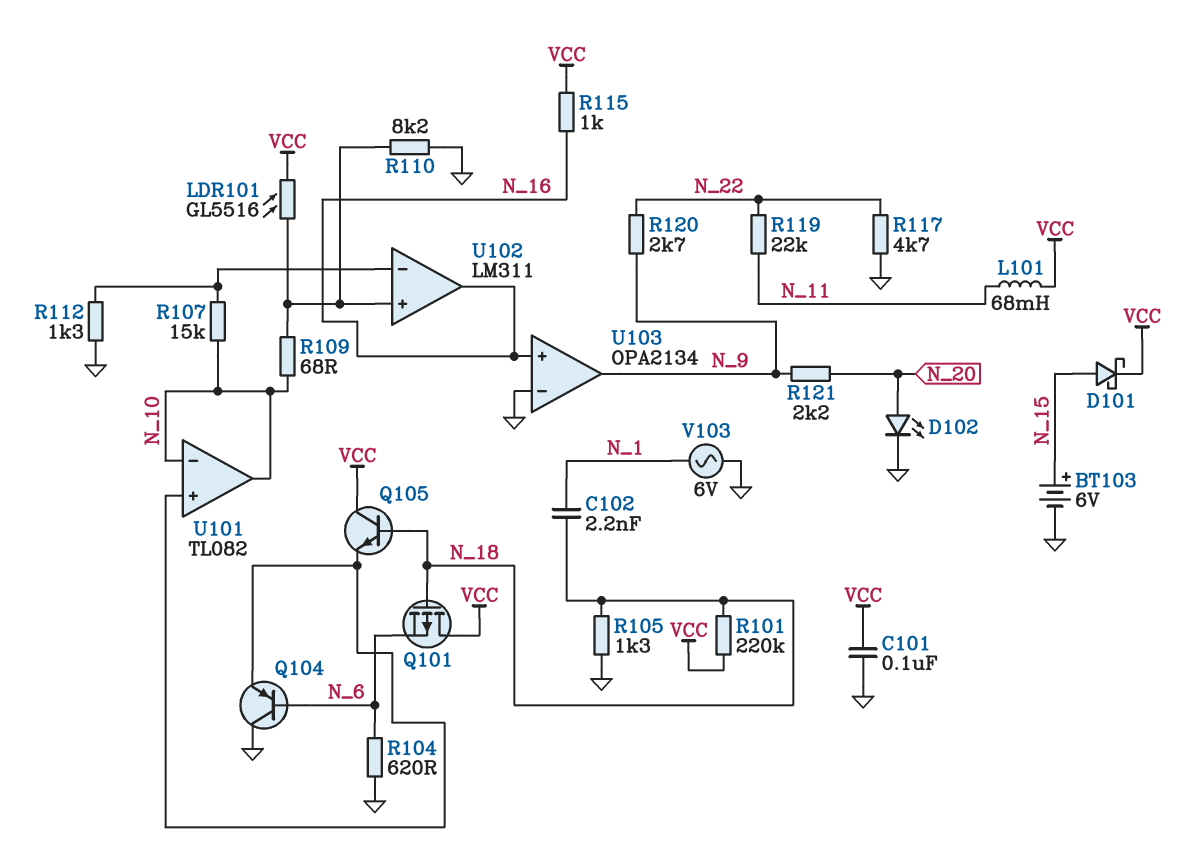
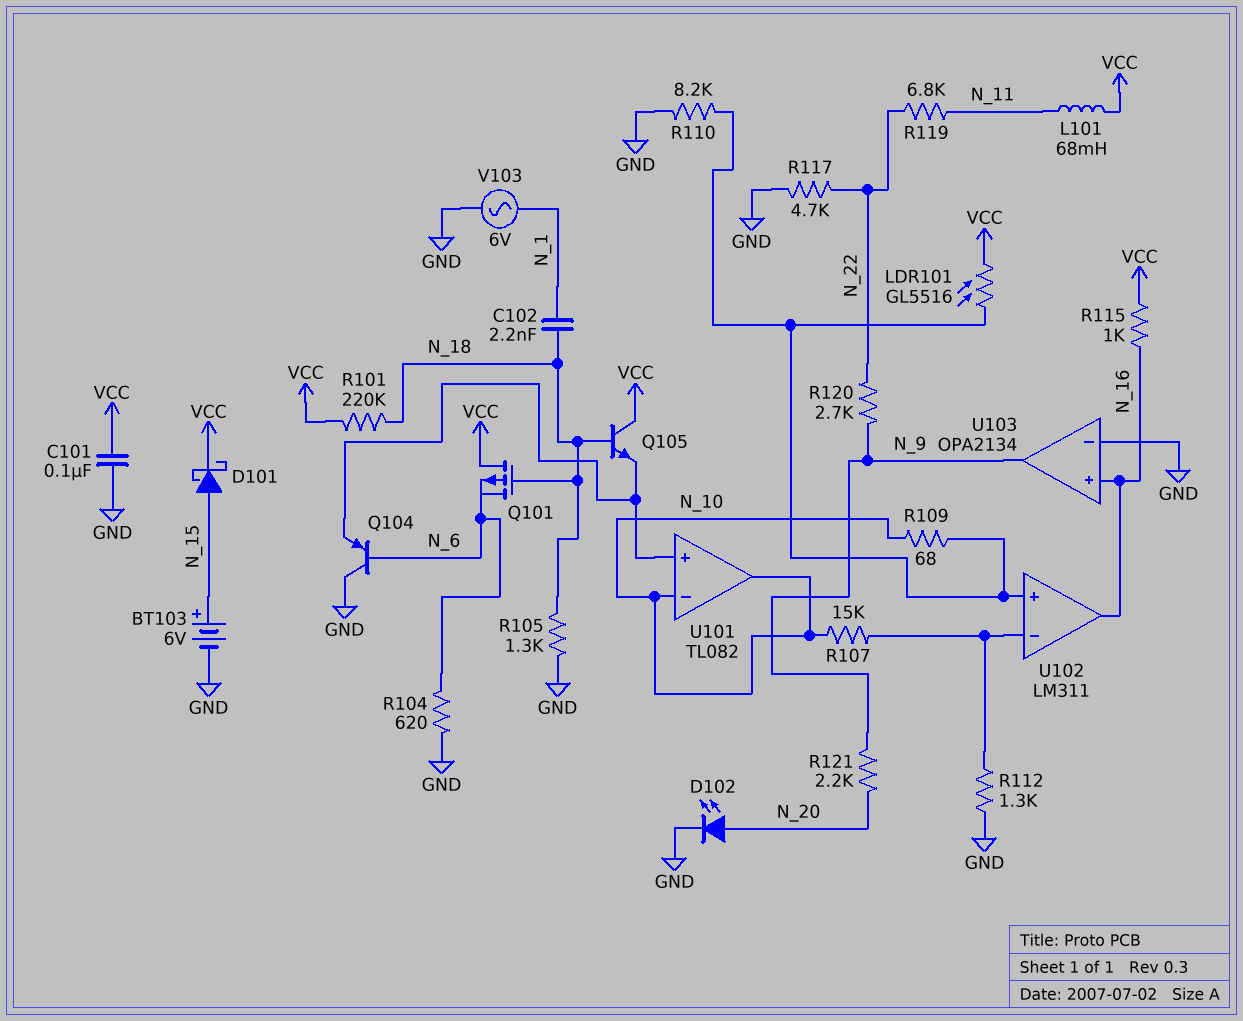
R119: 22k (N_11, N_22) -> 6.8k (N_11, N_22)

